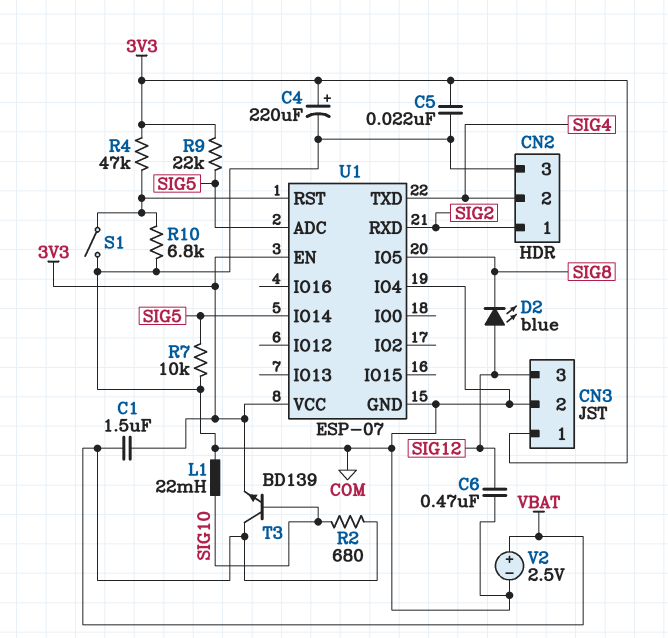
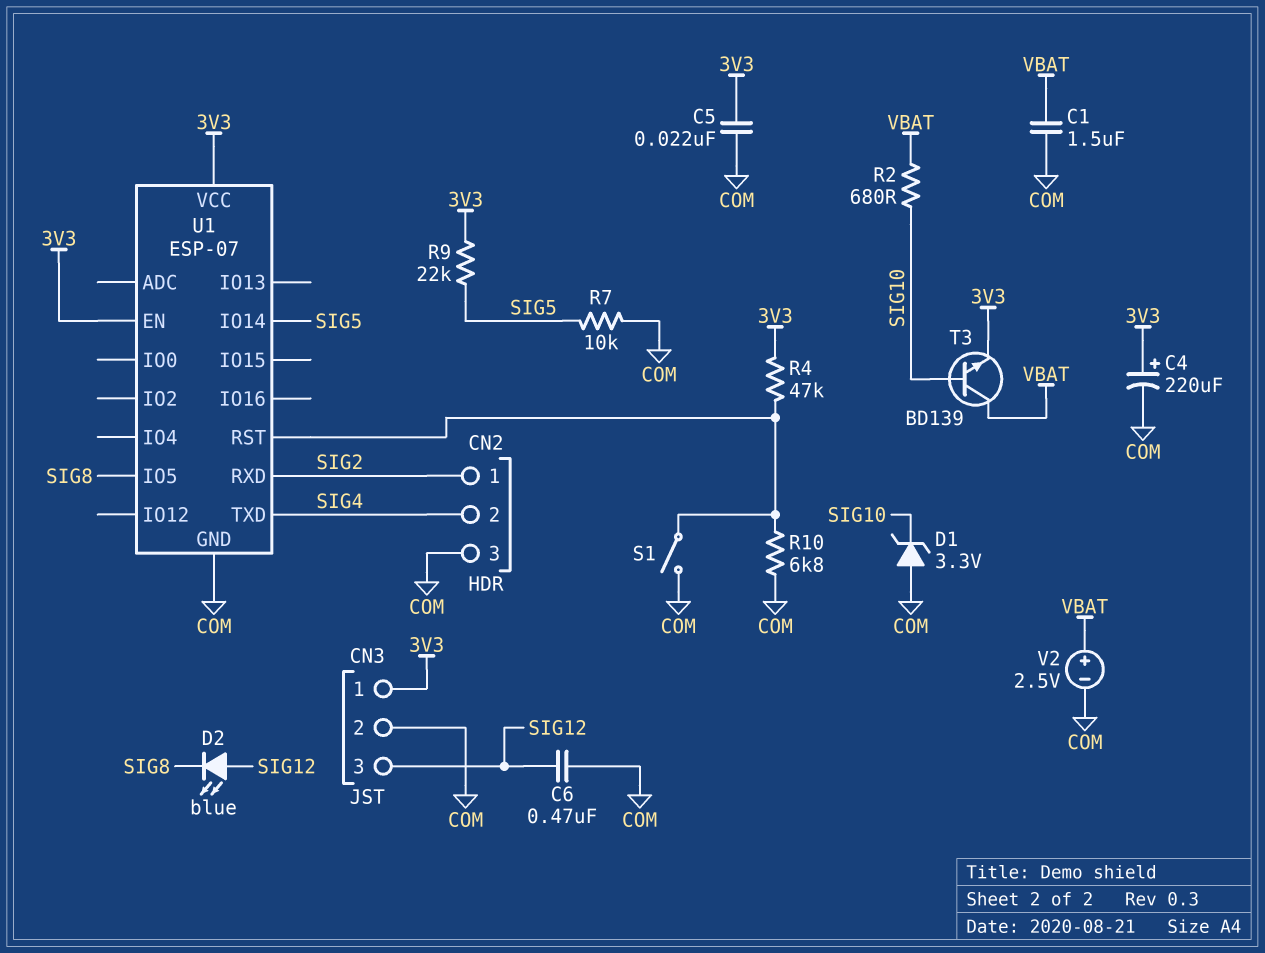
C1: 1.5uF (3V3, VBAT) -> 1.5uF (COM, VBAT)
D1: none -> zener 3.3V (A COM, K SIG10)
L1: 22mH (COM, SIG10) -> none
U1 pin ADC: SIG5 -> none
U1 pin IO4: COM -> none

